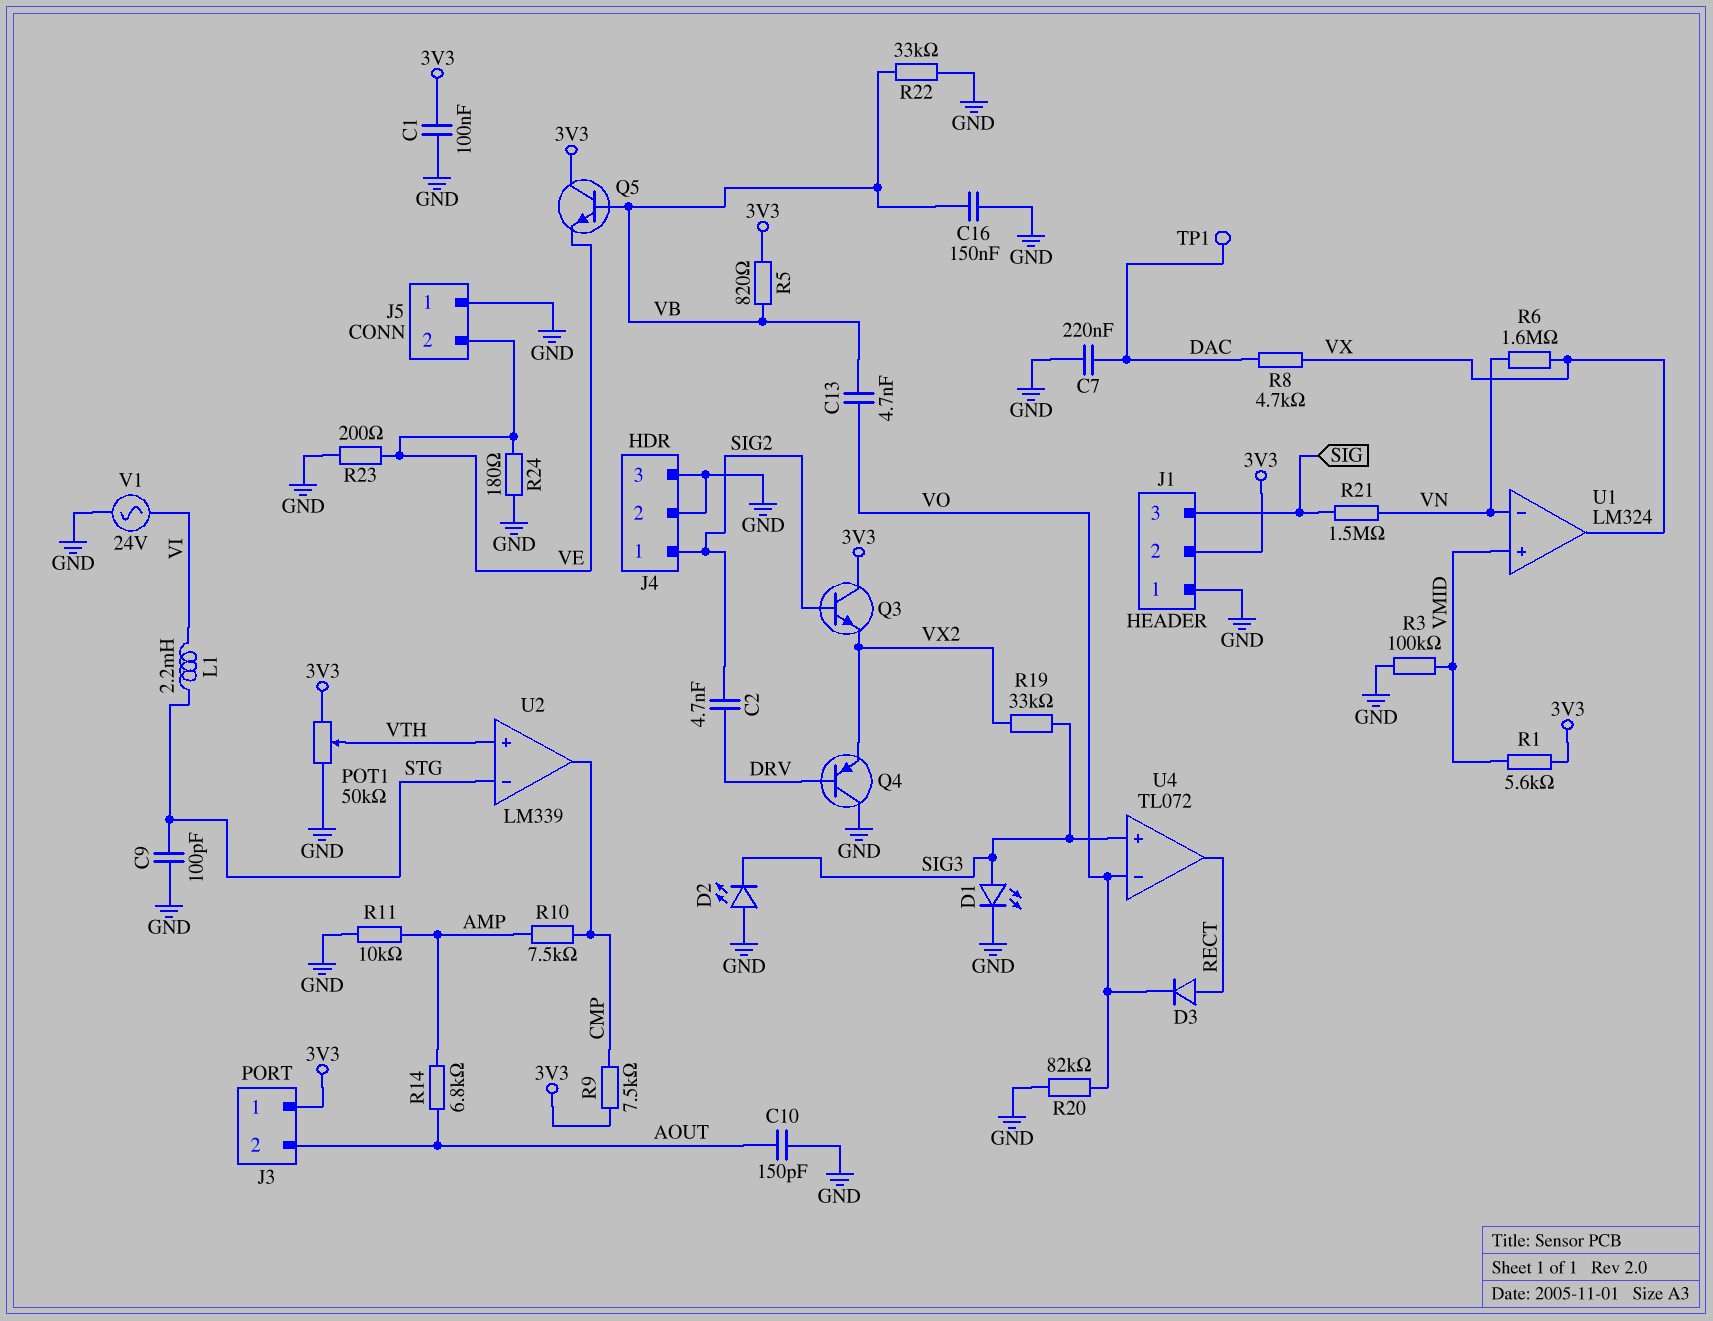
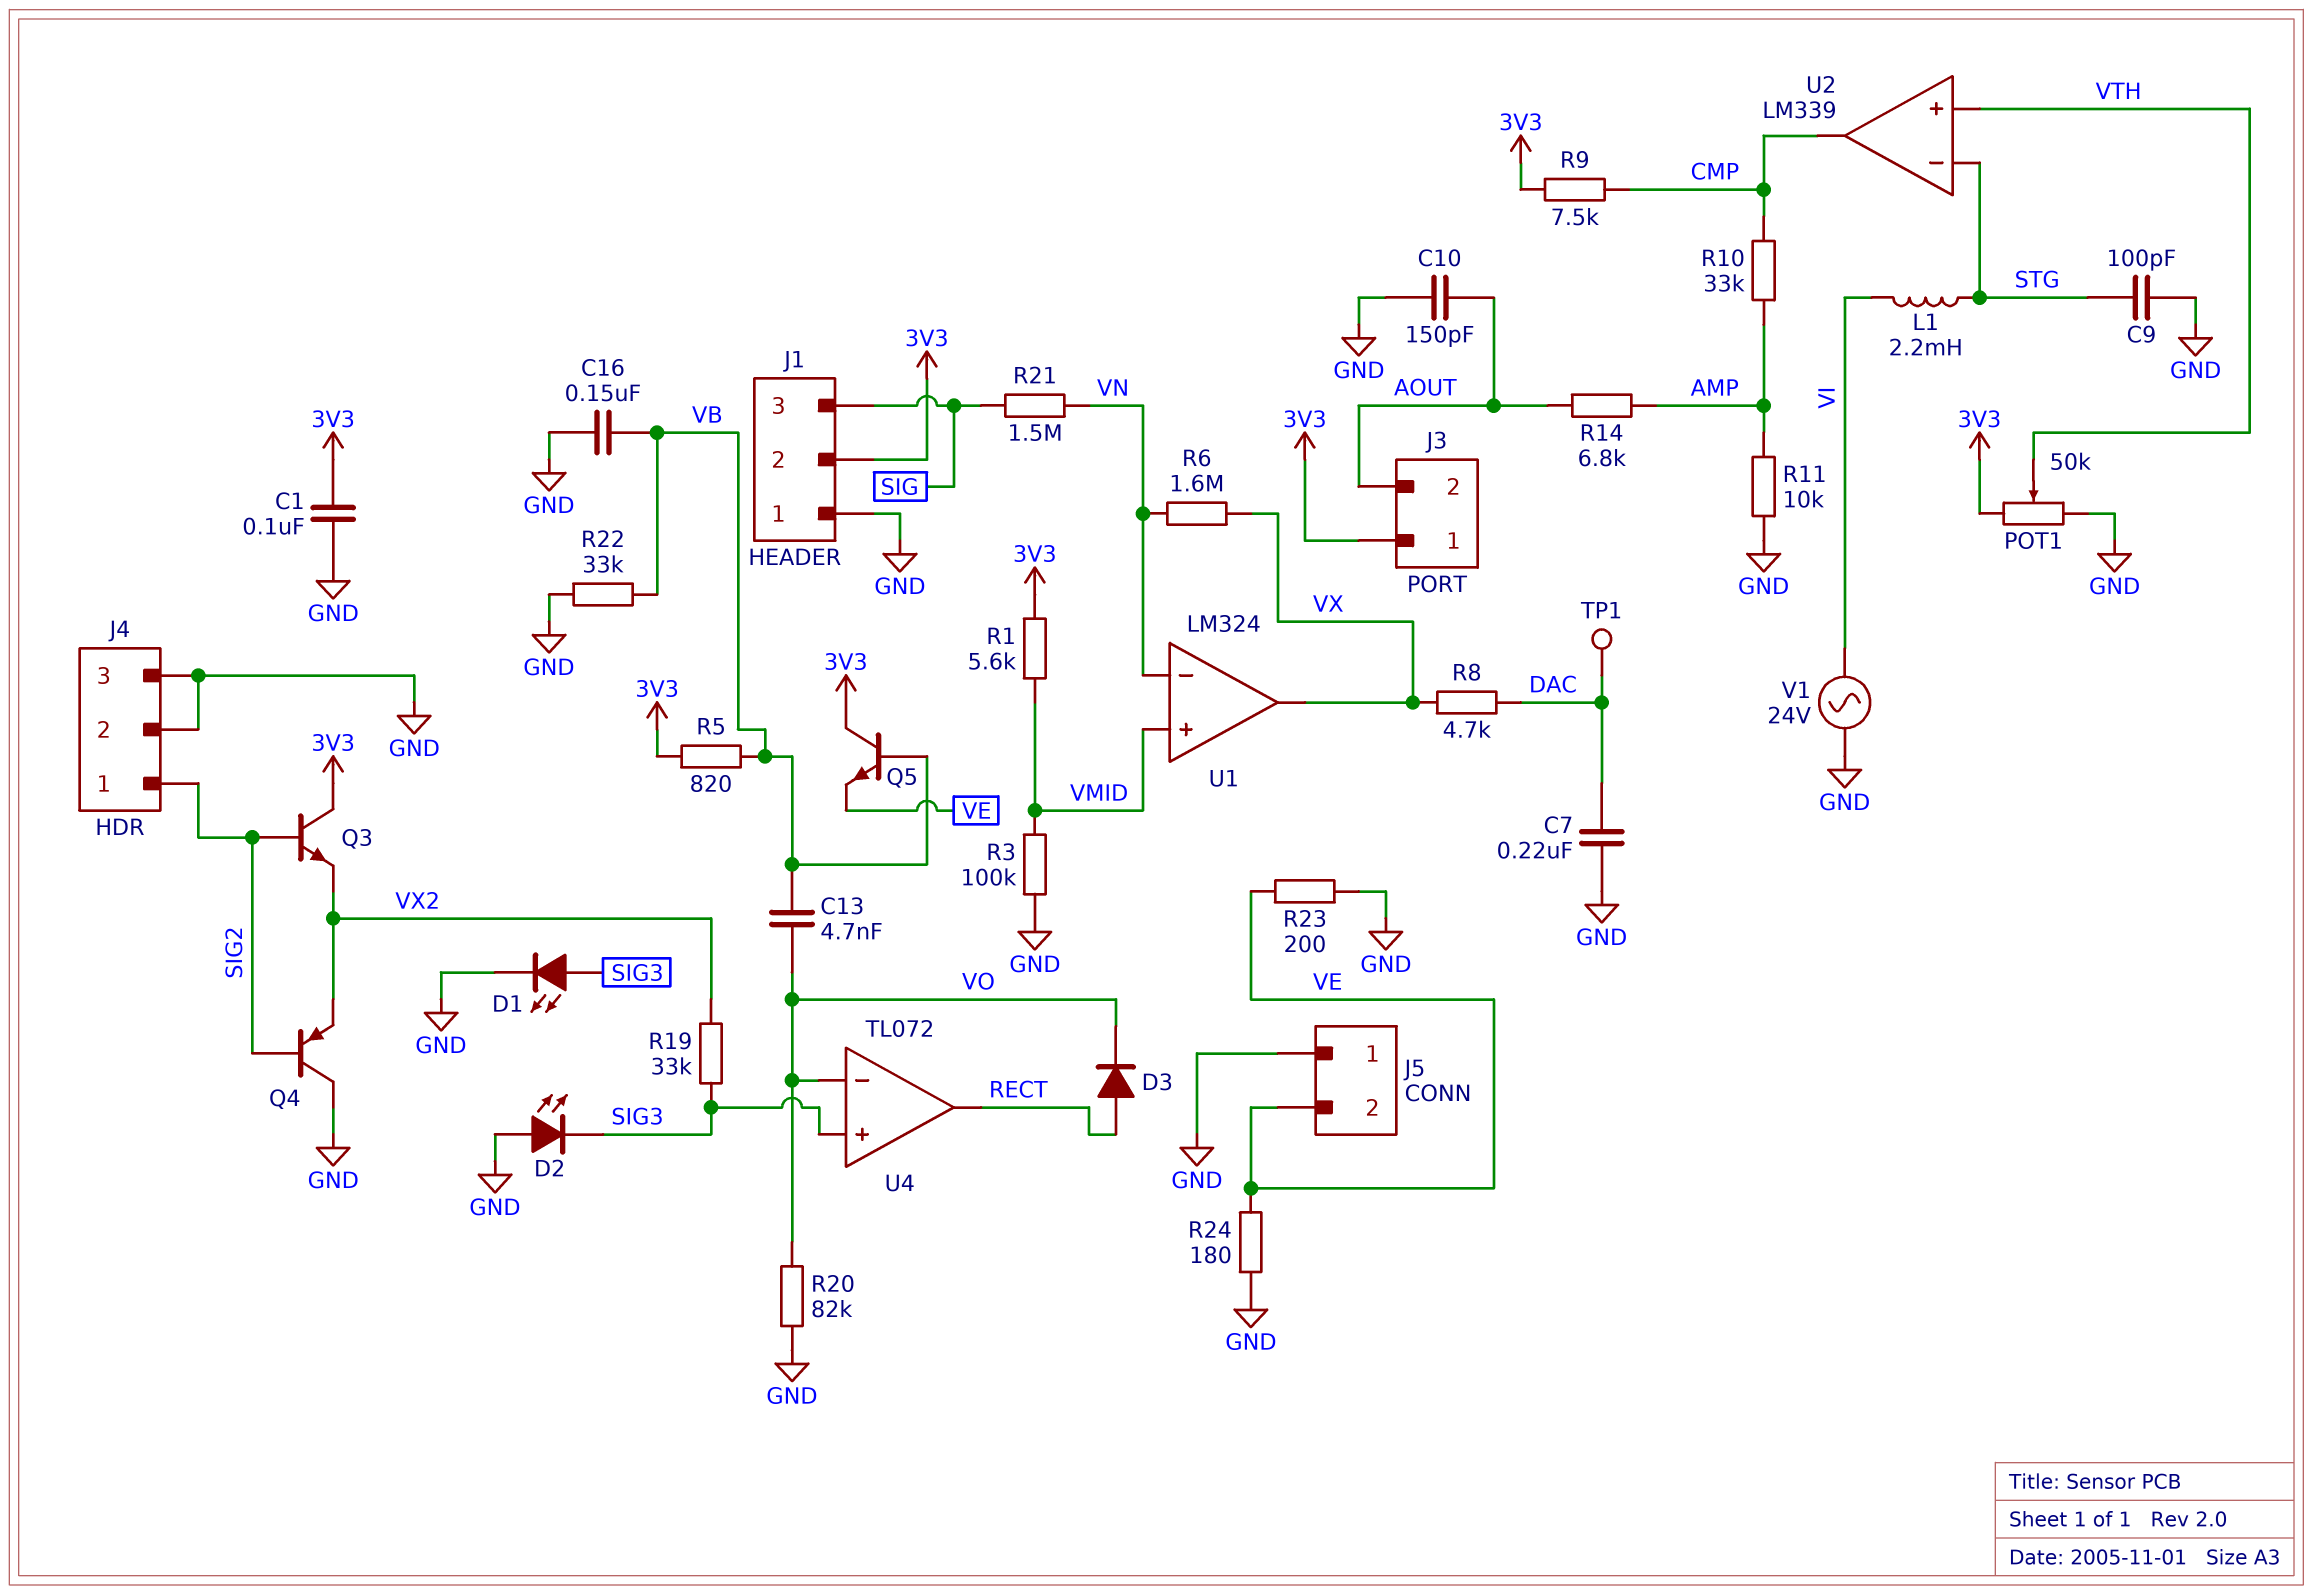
C2: 4.7nF (DRV, SIG2) -> none
Q4: PNP (B DRV, C GND, E VX2) -> PNP (B SIG2, C GND, E VX2)
R10: 7.5k (AMP, CMP) -> 33k (AMP, CMP)

